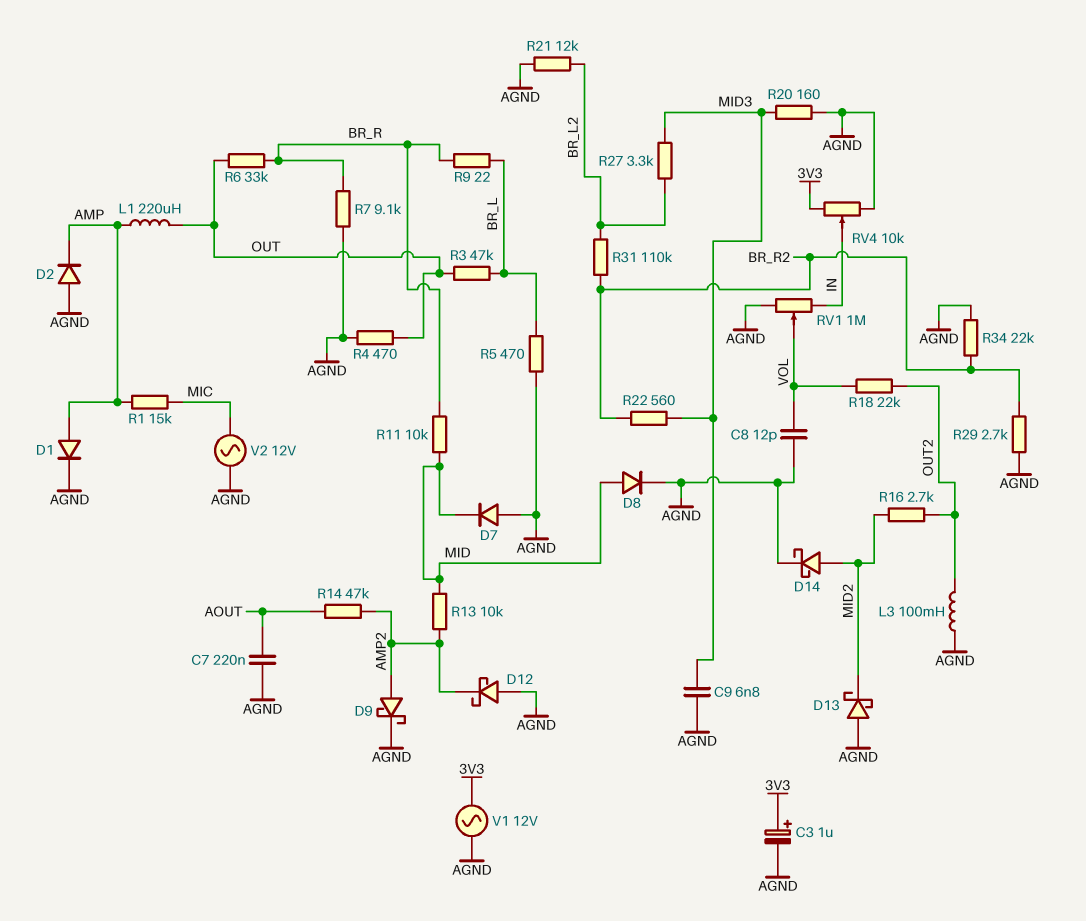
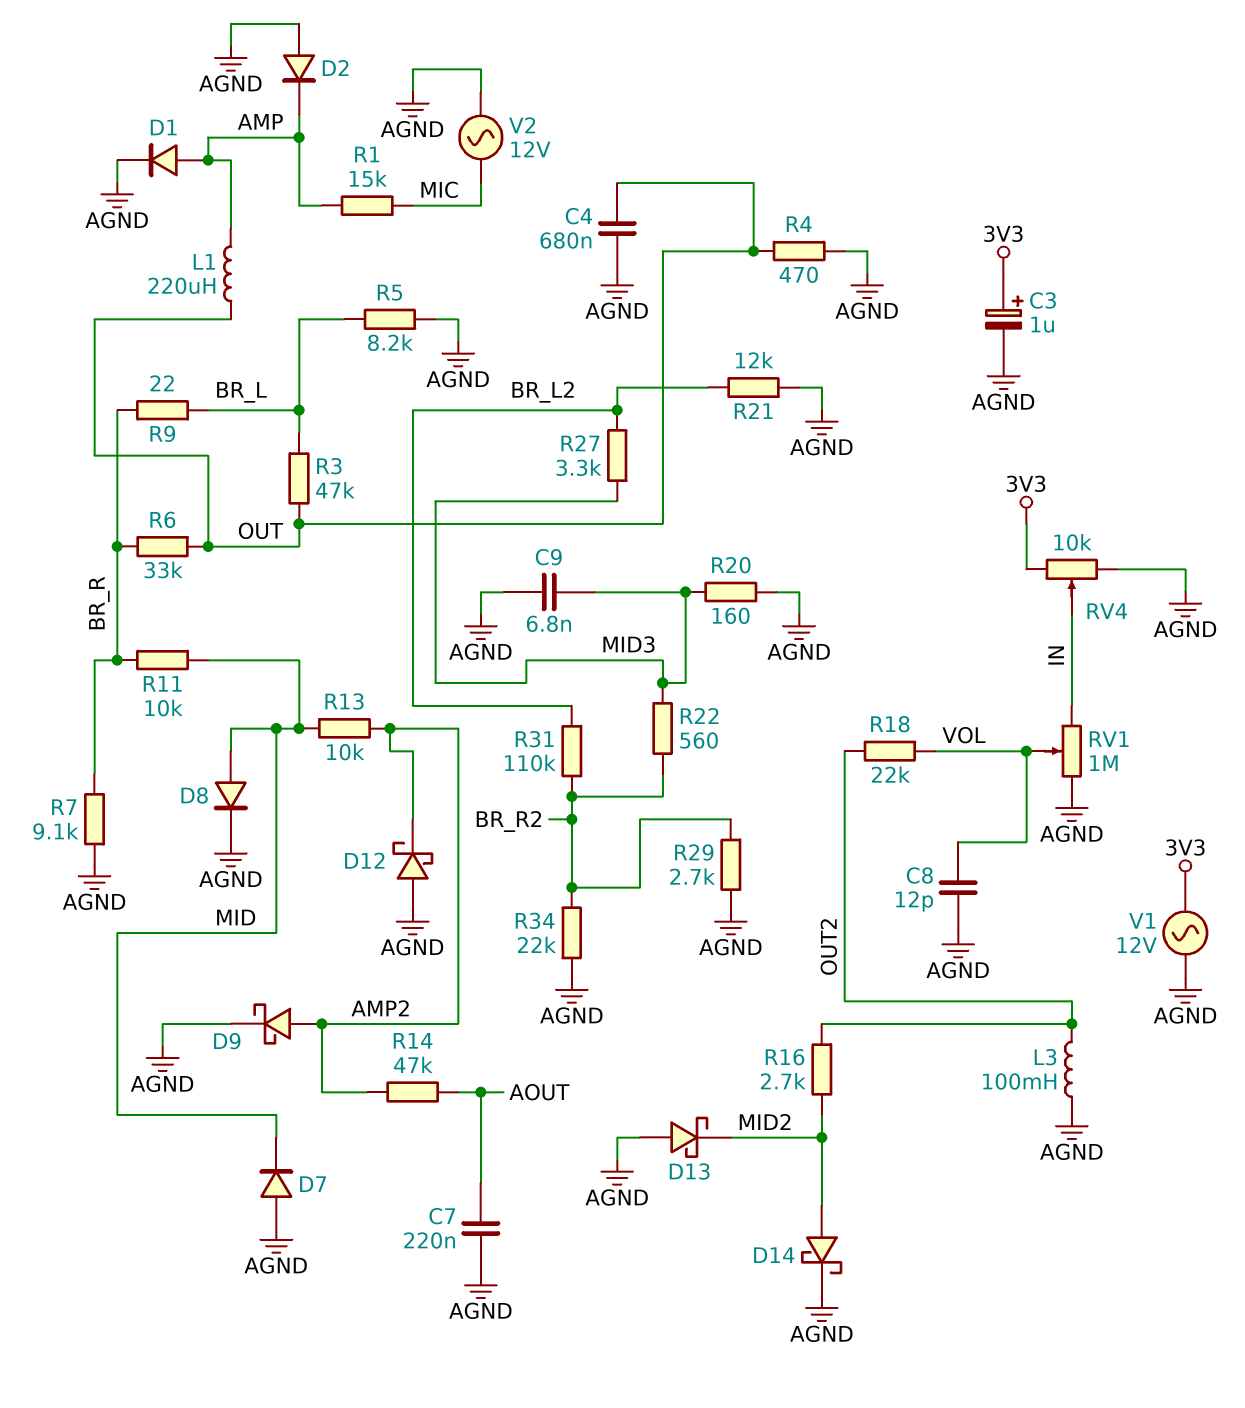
C4: none -> 680nF (AGND, OUT)
R5: 470 (AGND, BR_L) -> 8.2k (AGND, BR_L)

